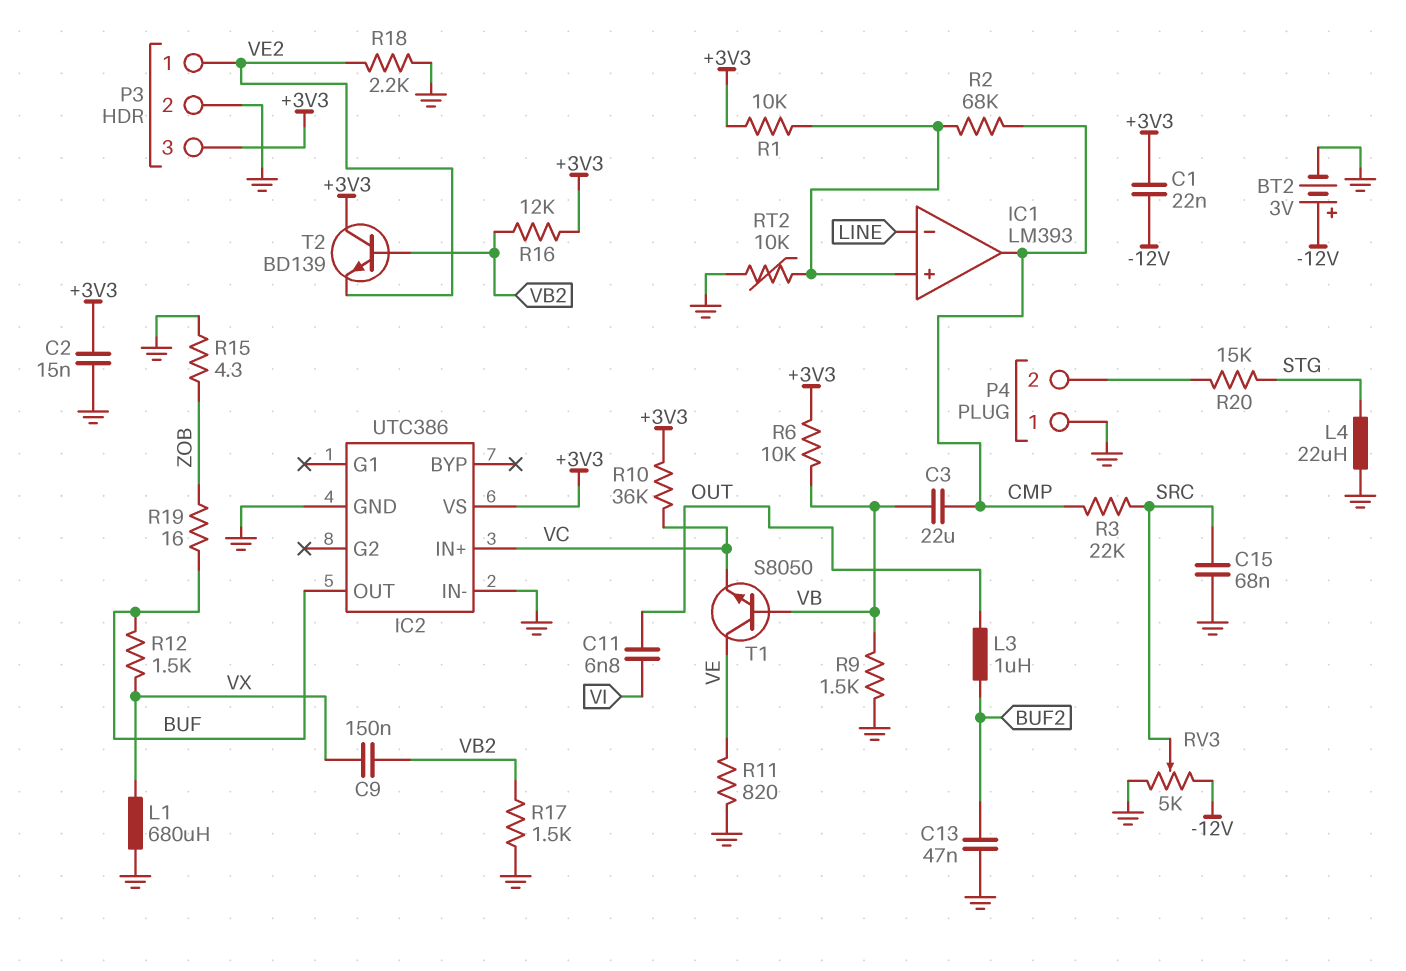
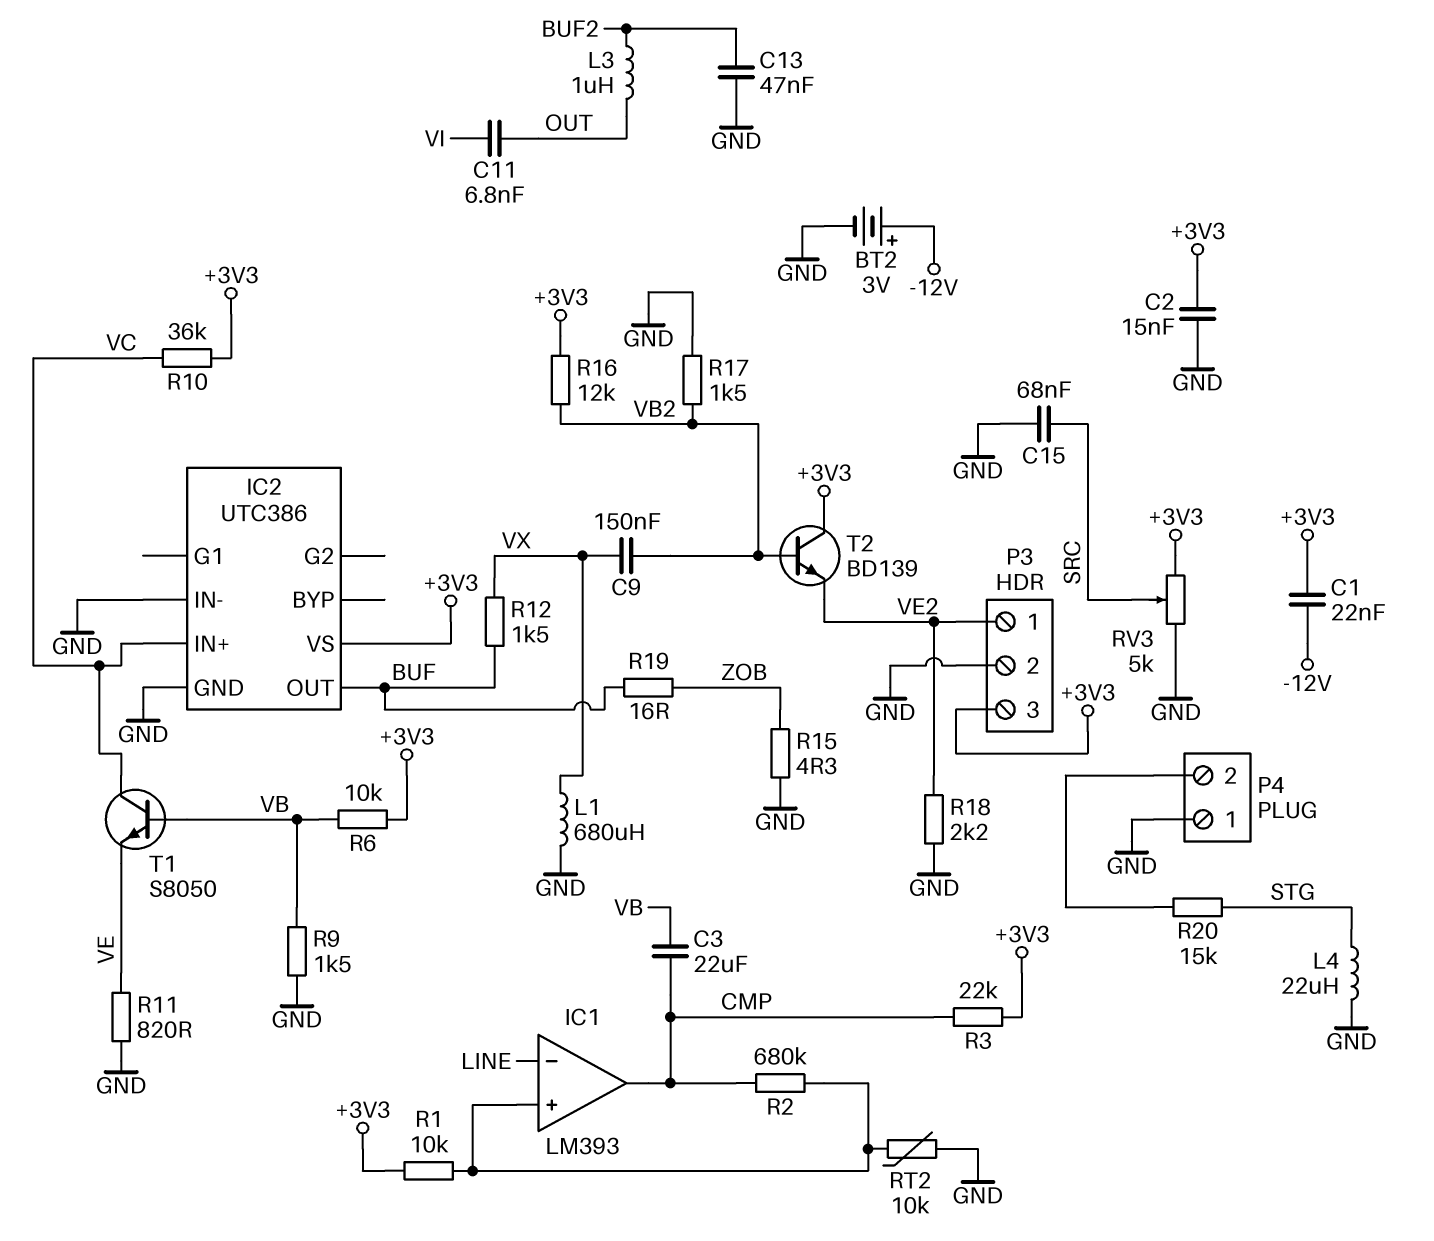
R2: 68k (CMP, IC1/in+) -> 680k (CMP, IC1/in+)
R3: 22k (CMP, SRC) -> 22k (+3V3, CMP)
RV3: 5k (-12V, GND, wiper SRC) -> 5k (+3V3, GND, wiper SRC)
T1: NPN S8050 (B VB, C VE, E VC) -> NPN S8050 (B VB, C VC, E VE)

